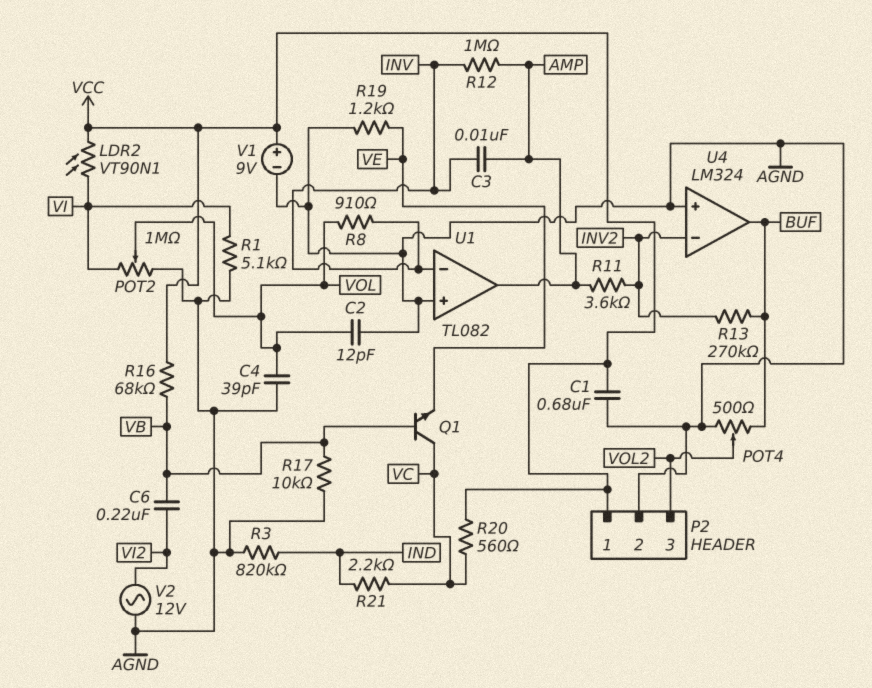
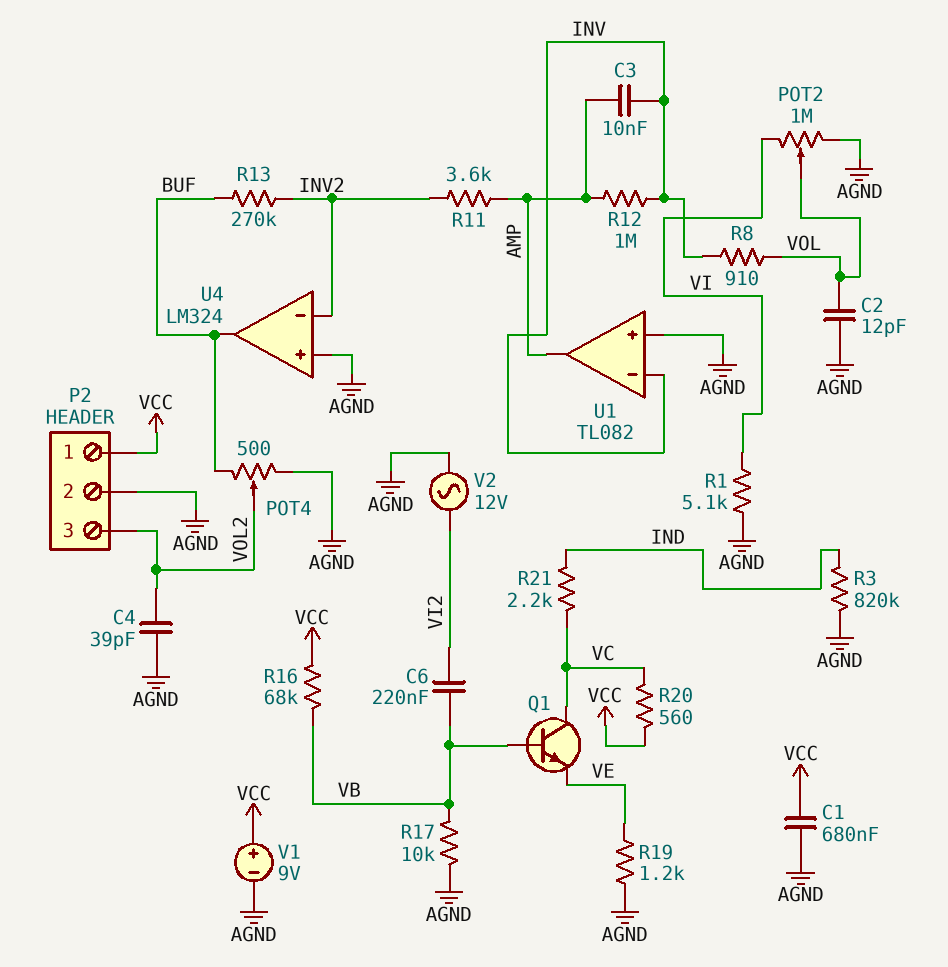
C4: 39pF (AGND, VOL) -> 39pF (AGND, VOL2)
LDR2: VT90N1 (VCC, VI) -> none

